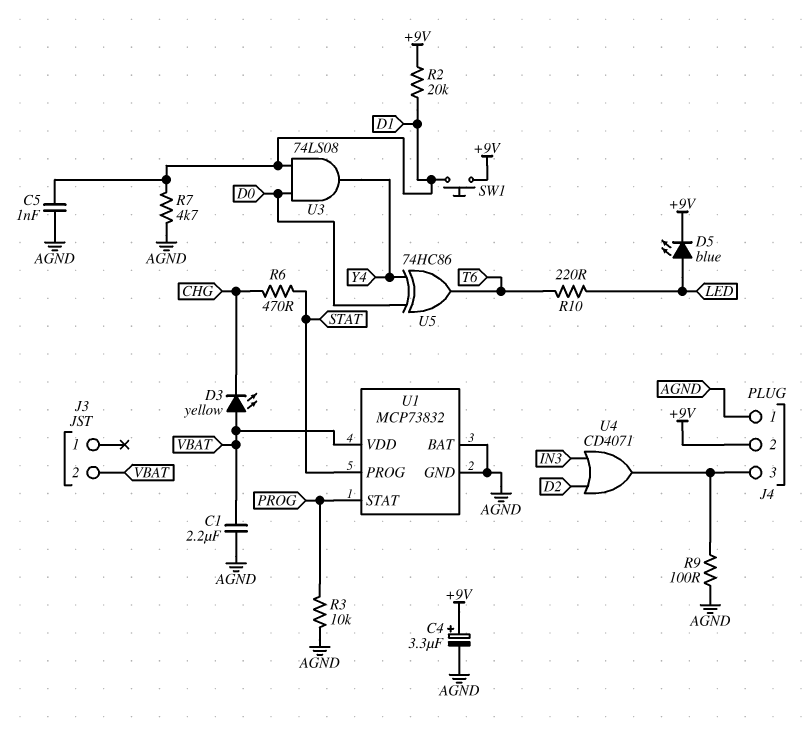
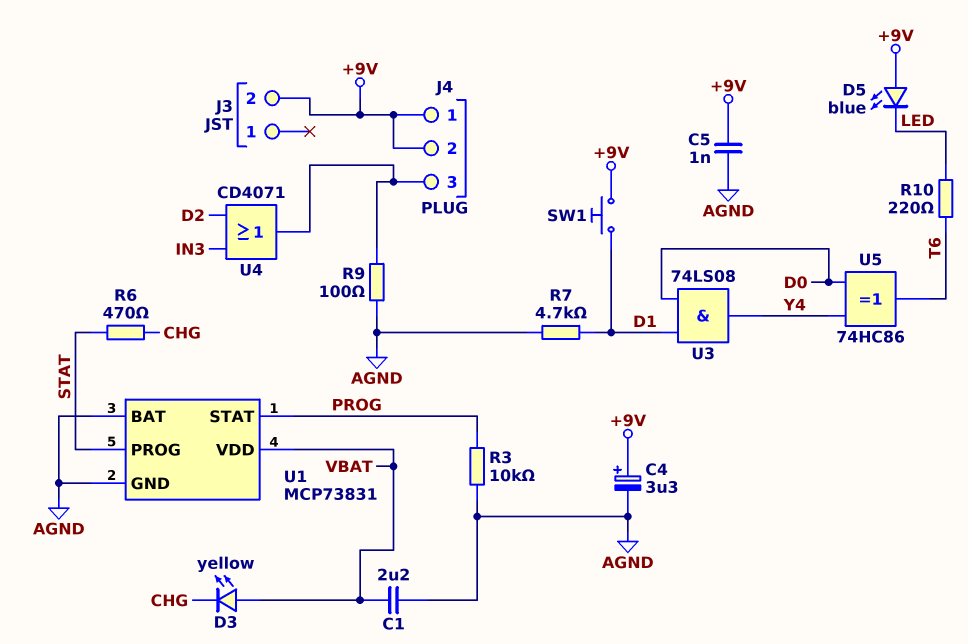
C5: 1nF (AGND, D1) -> 1nF (+9V, AGND)
D5: LED blue (A LED, K +9V) -> LED blue (A +9V, K LED)
J3 pin 2: VBAT -> +9V
J4 pin 1: AGND -> +9V
R2: 20k (+9V, D1) -> none
U1: MCP73832 -> MCP73831

